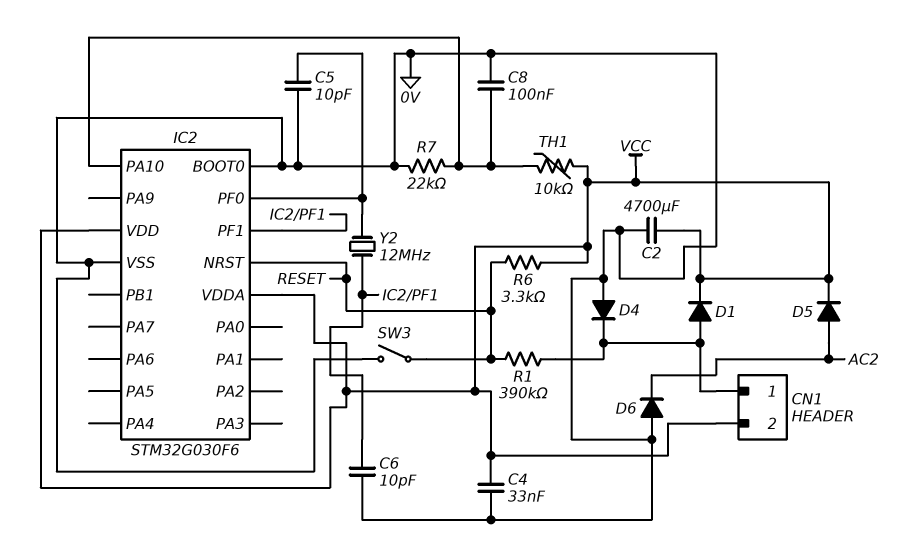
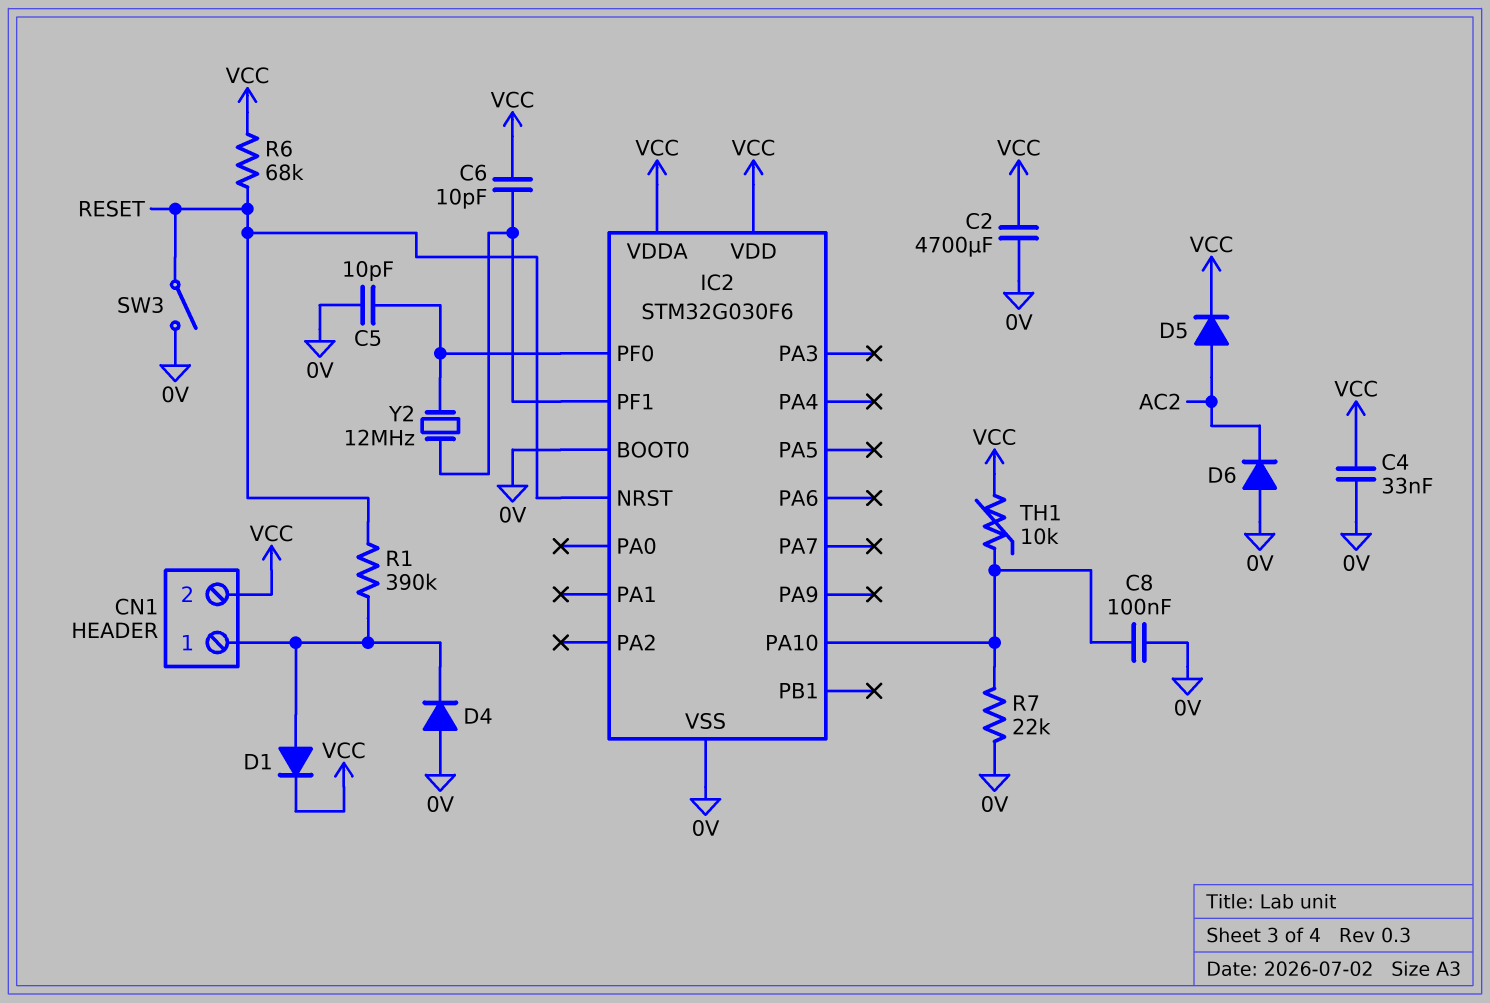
C6: 10pF (0V, IC2/PF1) -> 10pF (IC2/PF1, VCC)
R6: 3.3k (RESET, VCC) -> 68k (RESET, VCC)

